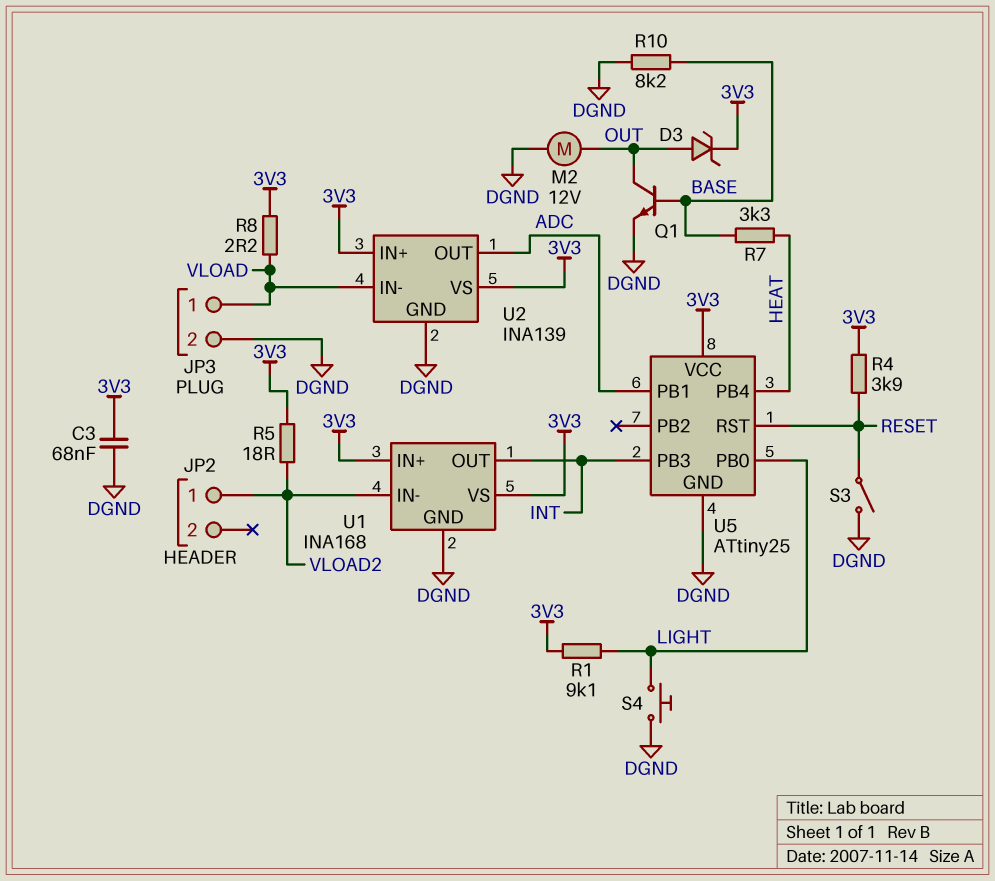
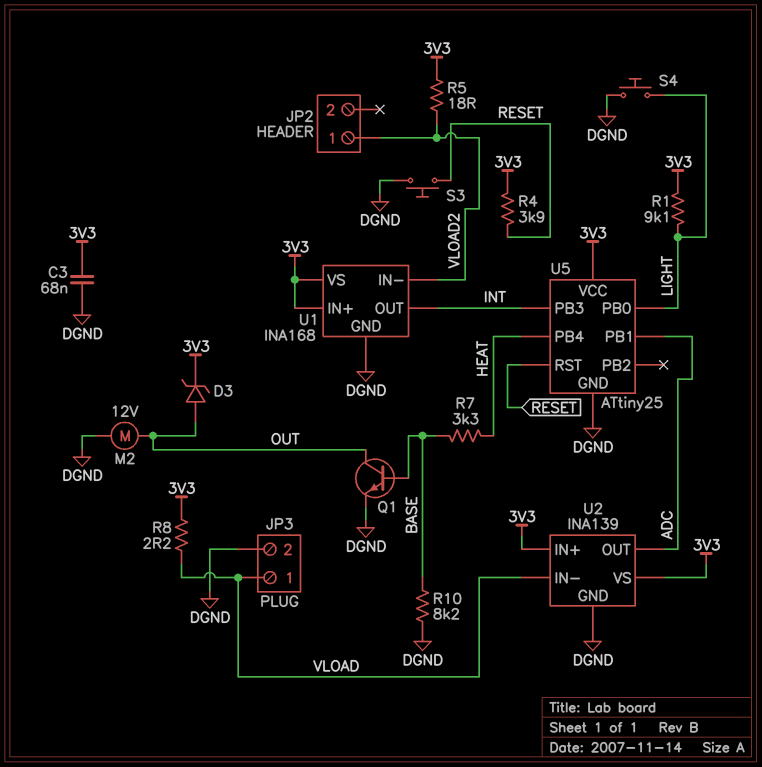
S3: switch (DGND, RESET) -> button (DGND, RESET)

